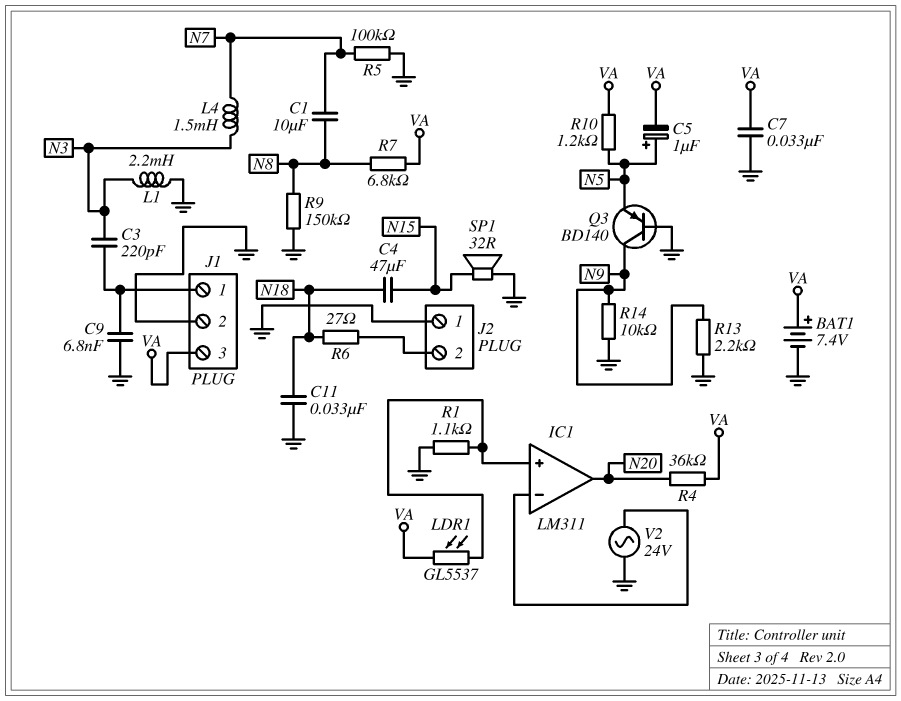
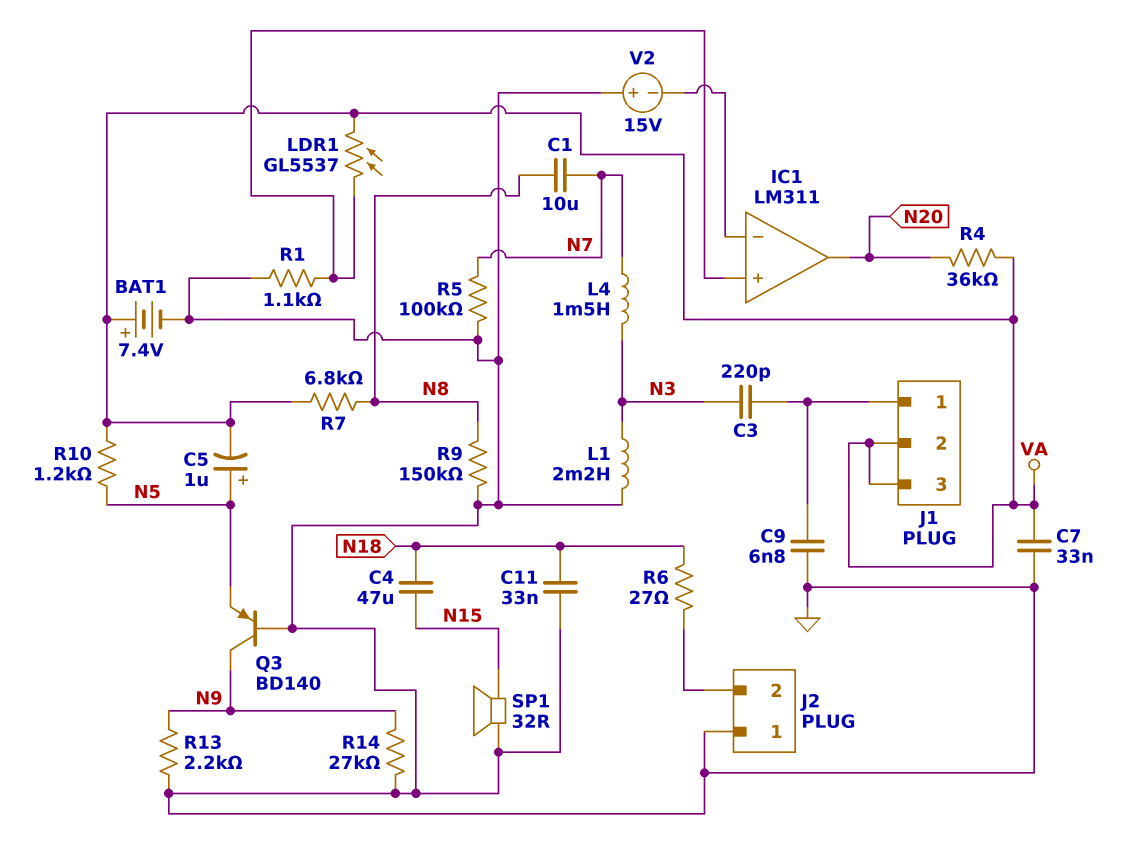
J1 pin 2: GND -> VA
R14: 10k (GND, N9) -> 27k (GND, N9)
V2: AC 24V (GND, IC1/in-) -> 15V (plus GND, minus IC1/in-)

